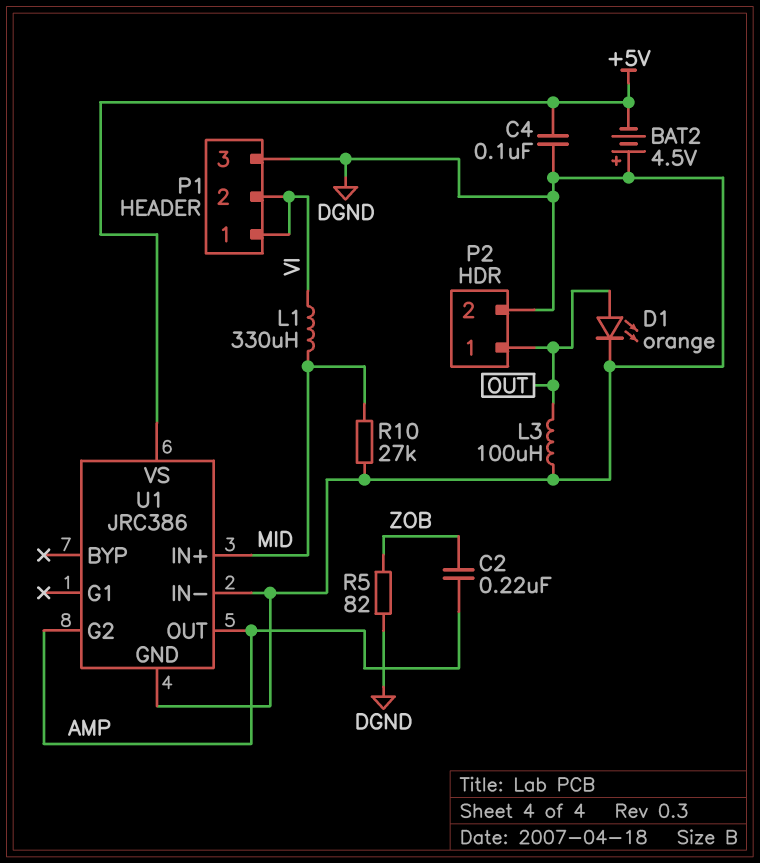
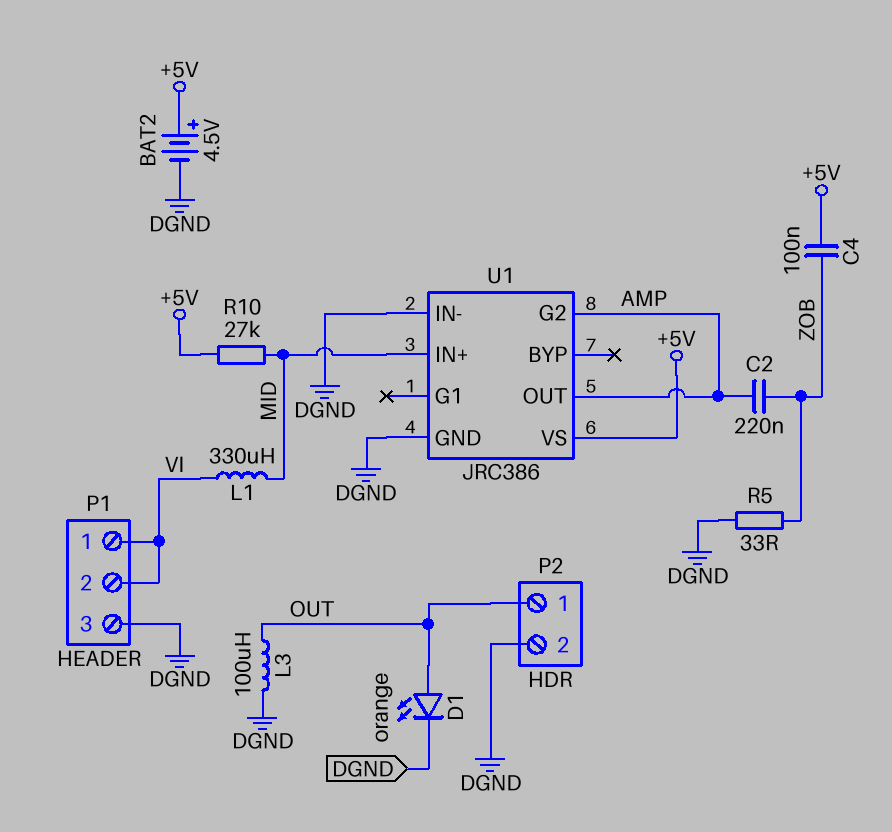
BAT2: 4.5V (plus DGND, minus +5V) -> 4.5V (plus +5V, minus DGND)
C4: 100nF (+5V, DGND) -> 100nF (+5V, ZOB)
R5: 82 (DGND, ZOB) -> 33 (DGND, ZOB)
R10: 27k (DGND, MID) -> 27k (+5V, MID)

